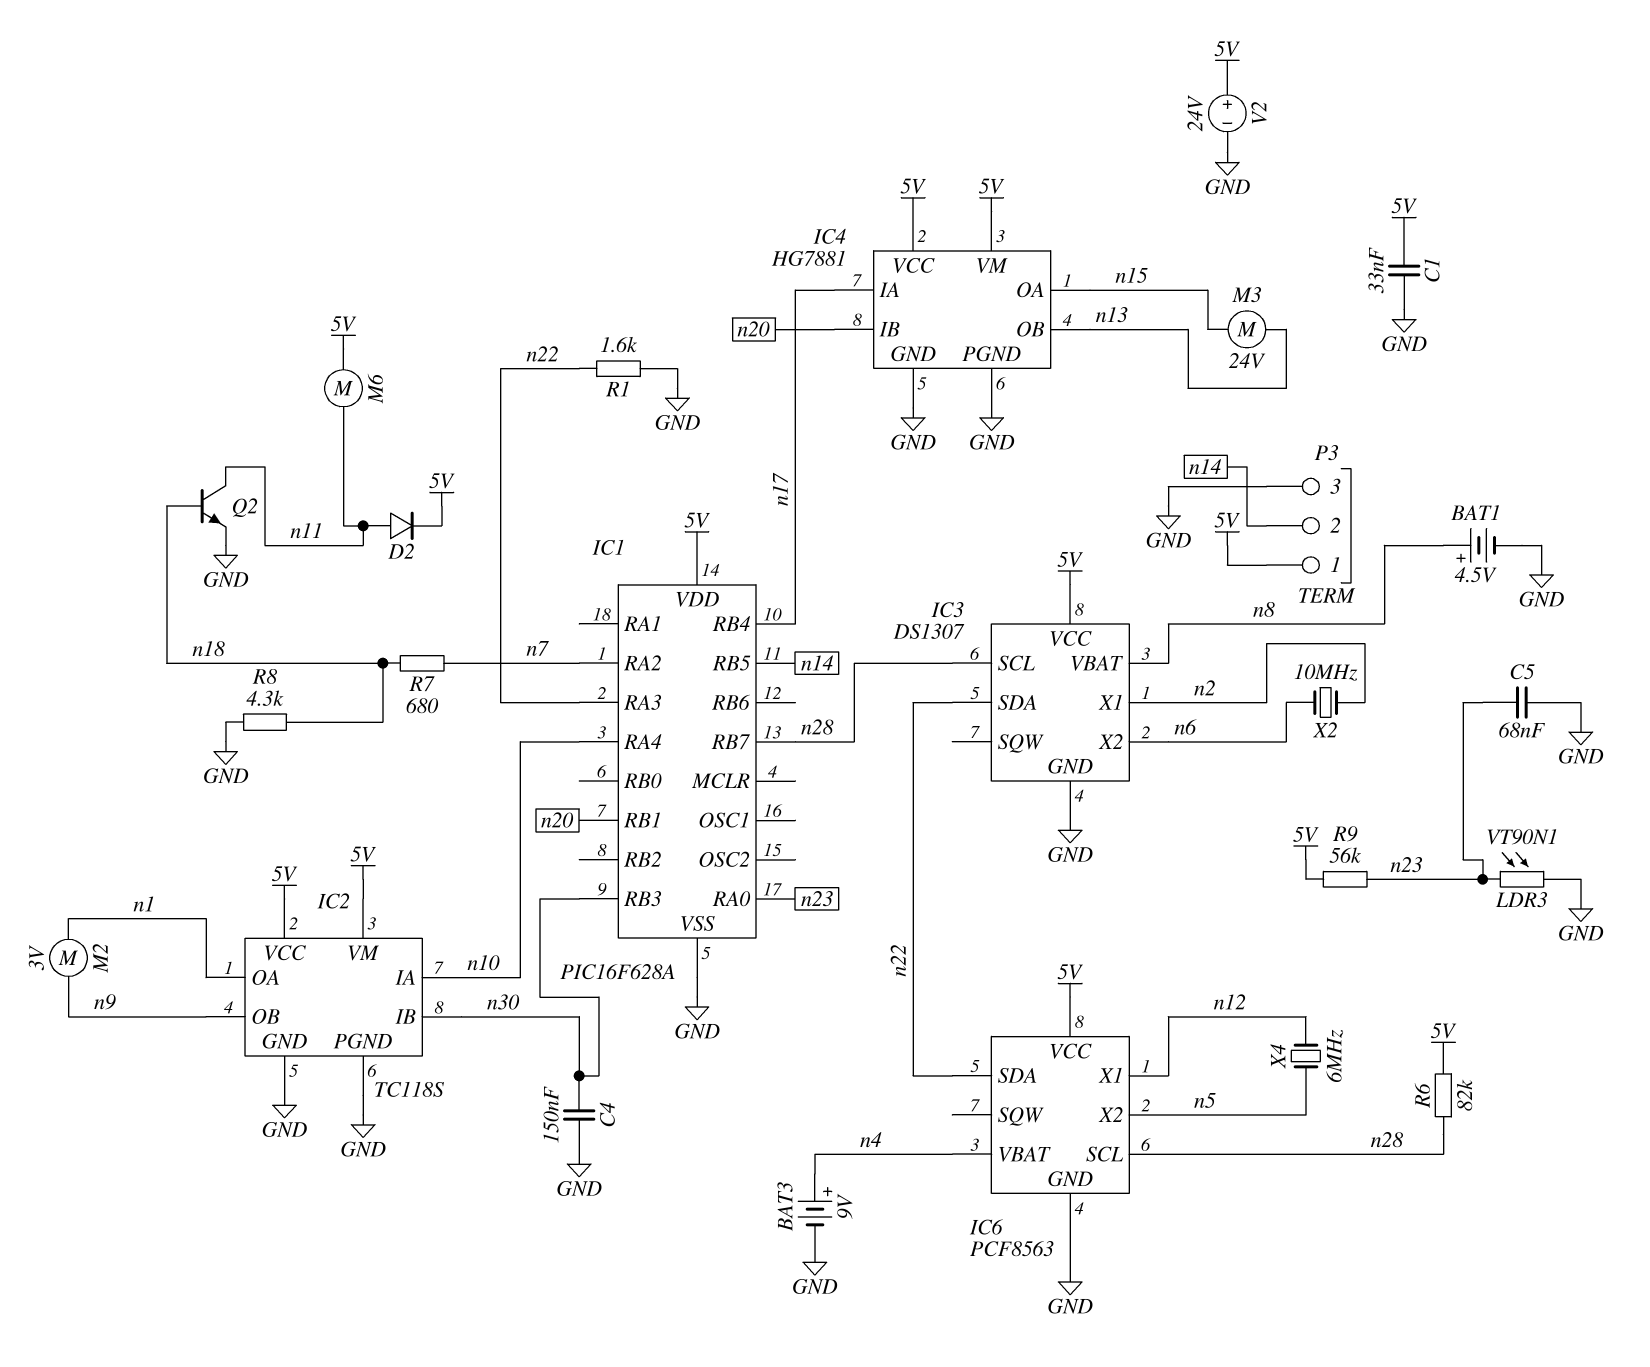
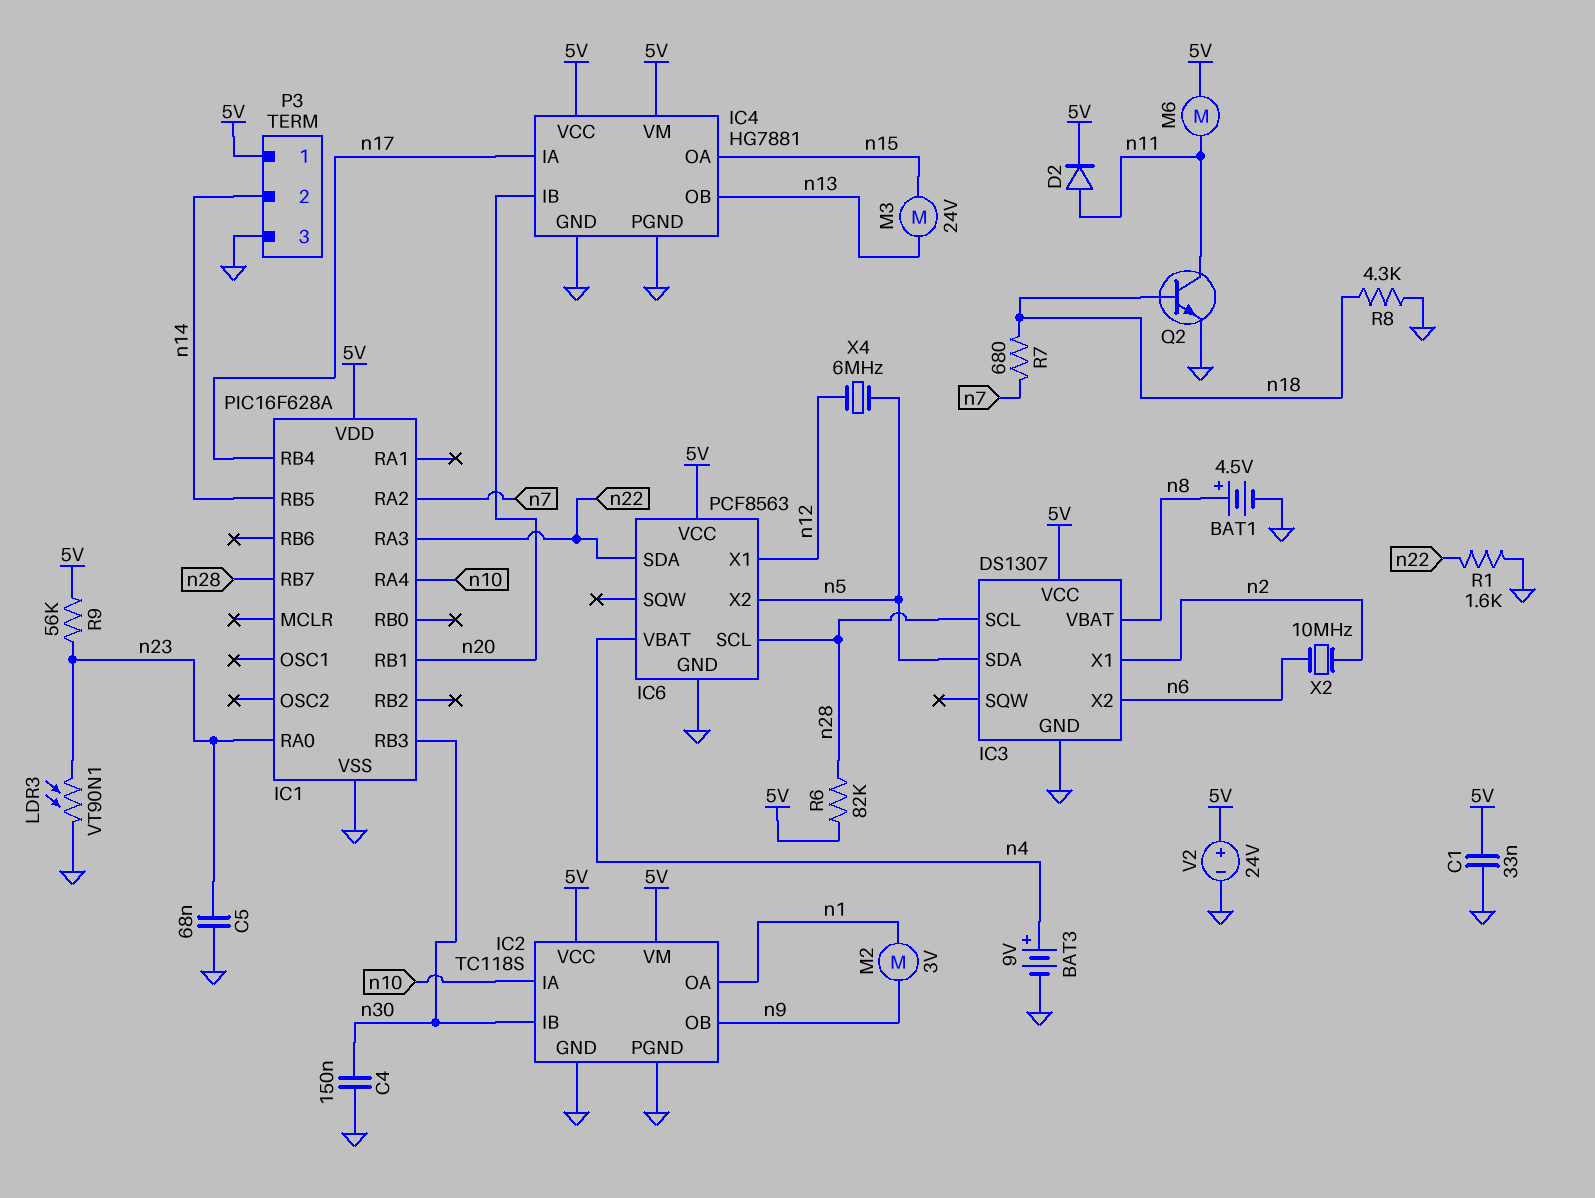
IC3 pin SDA: n22 -> n5

